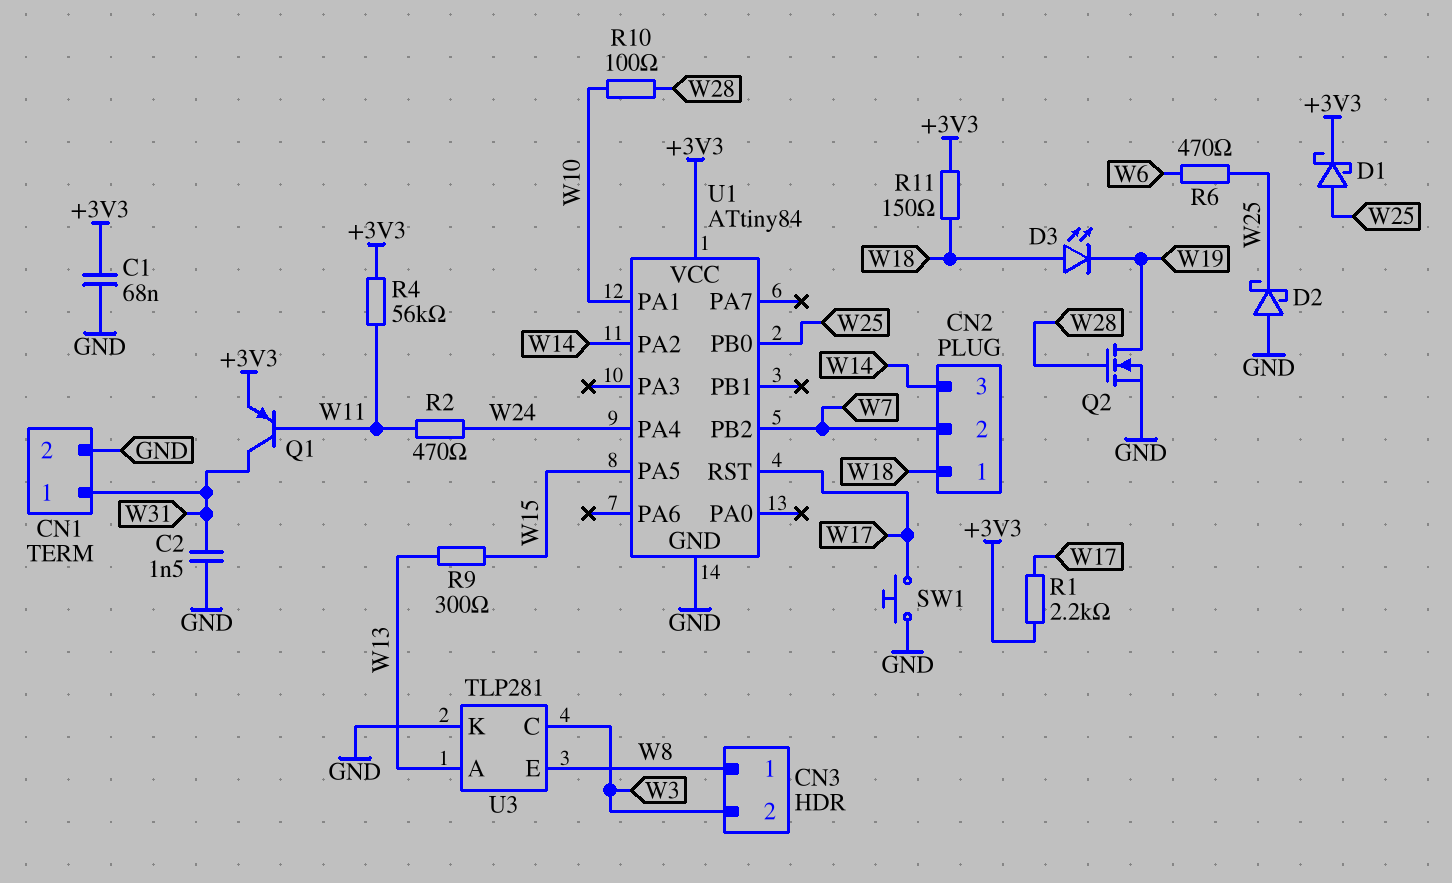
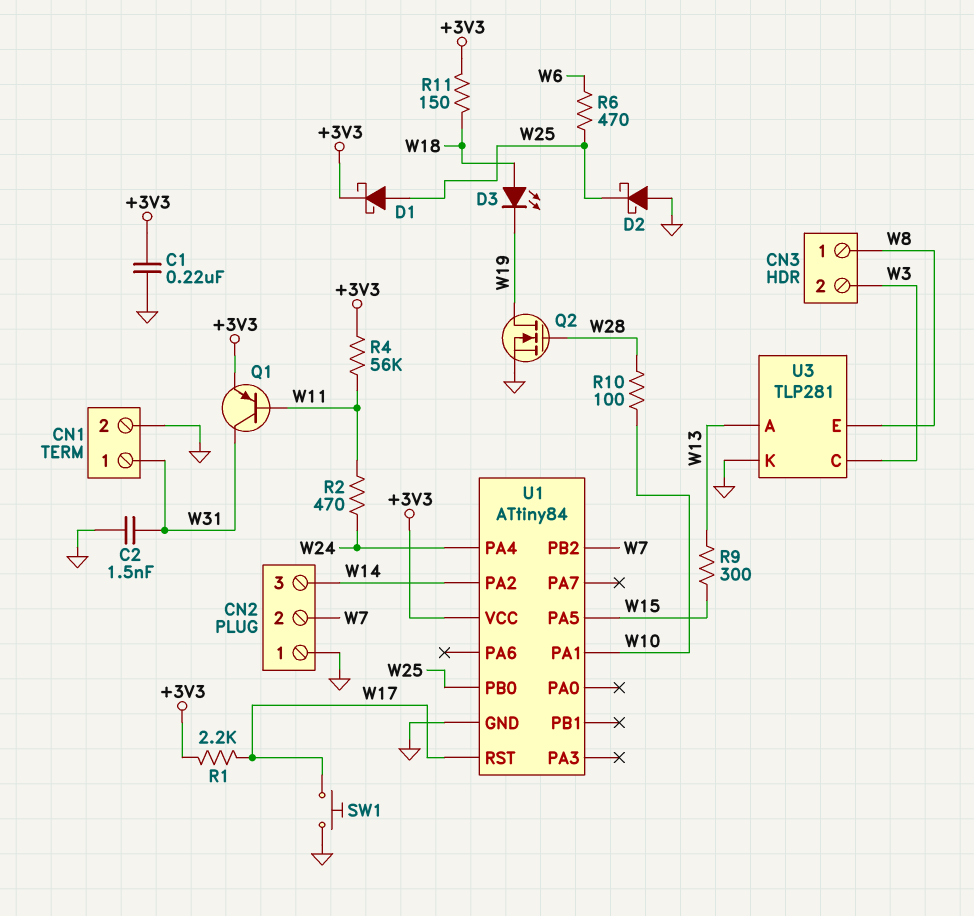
C1: 68nF (+3V3, GND) -> 220nF (+3V3, GND)
CN2 pin 1: W18 -> GND

